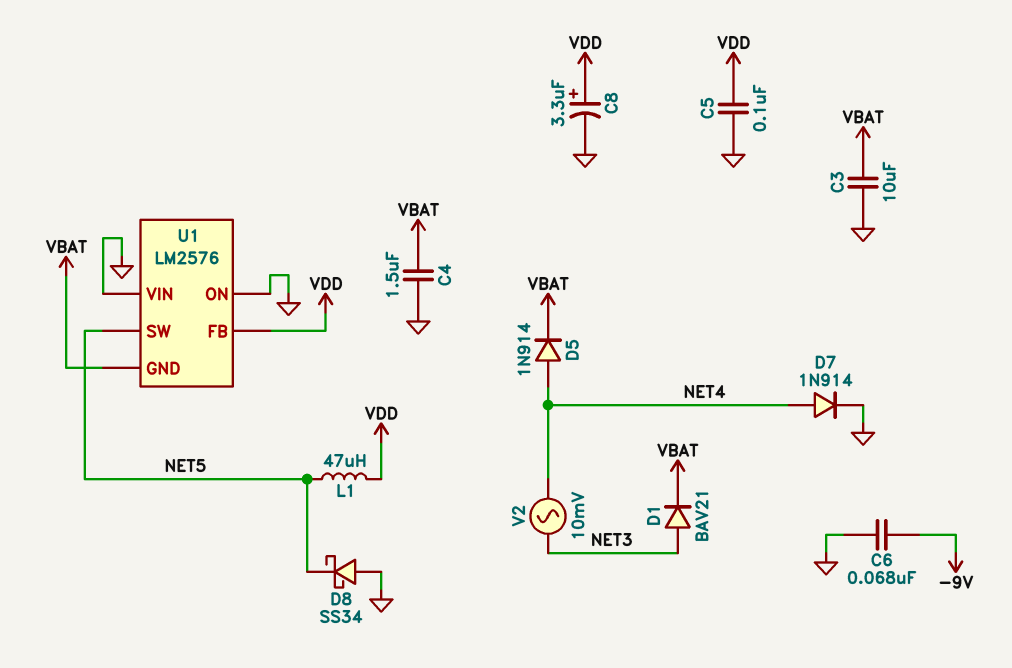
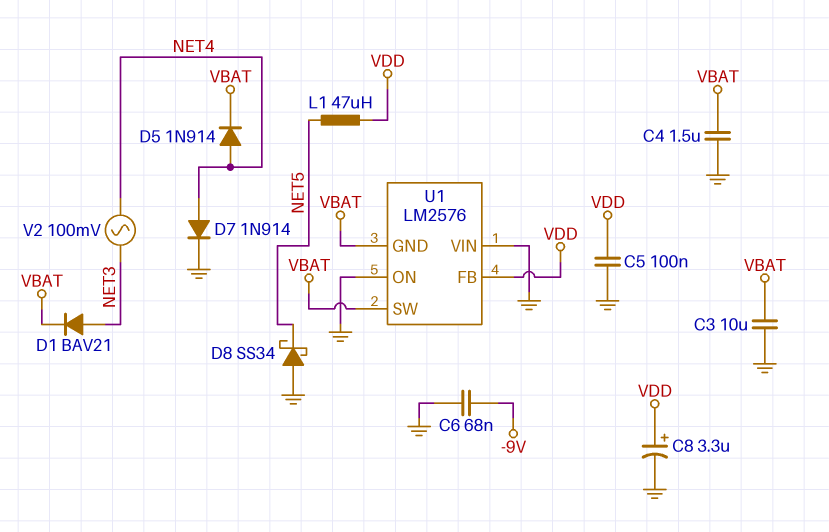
U1 pin SW: NET5 -> VBAT
V2: AC 10mV (NET3, NET4) -> AC 100mV (NET3, NET4)

